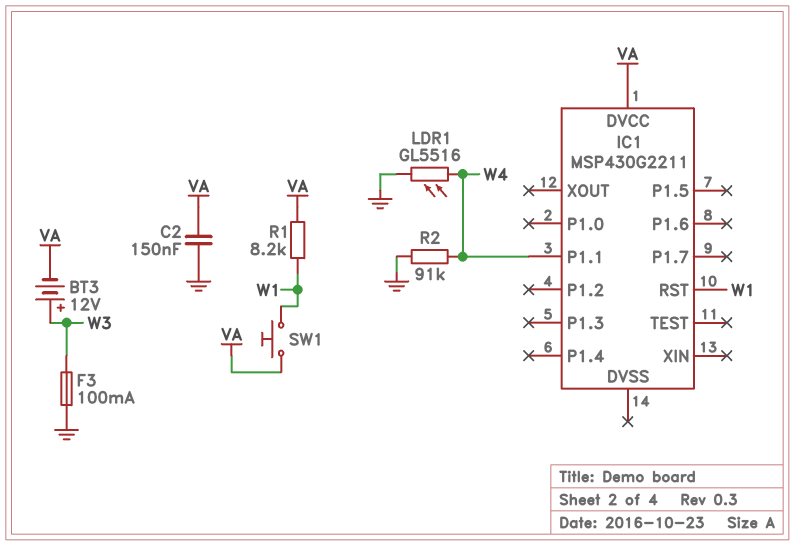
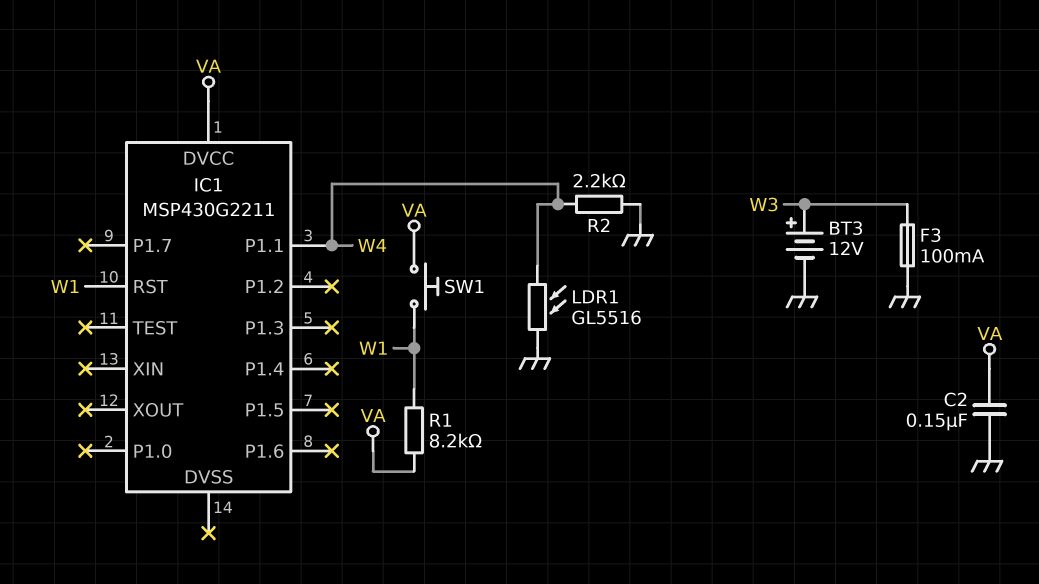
BT3: 12V (plus W3, minus VA) -> 12V (plus W3, minus GND)
R2: 91k (GND, W4) -> 2.2k (GND, W4)

